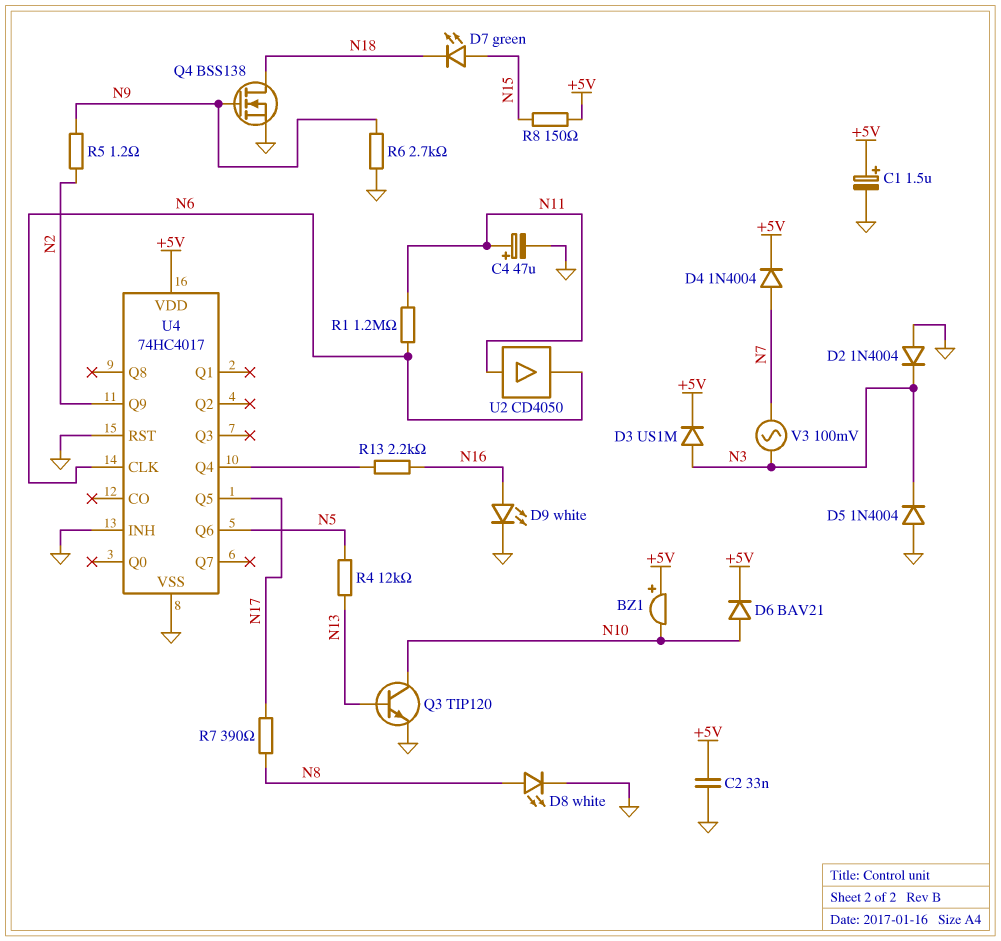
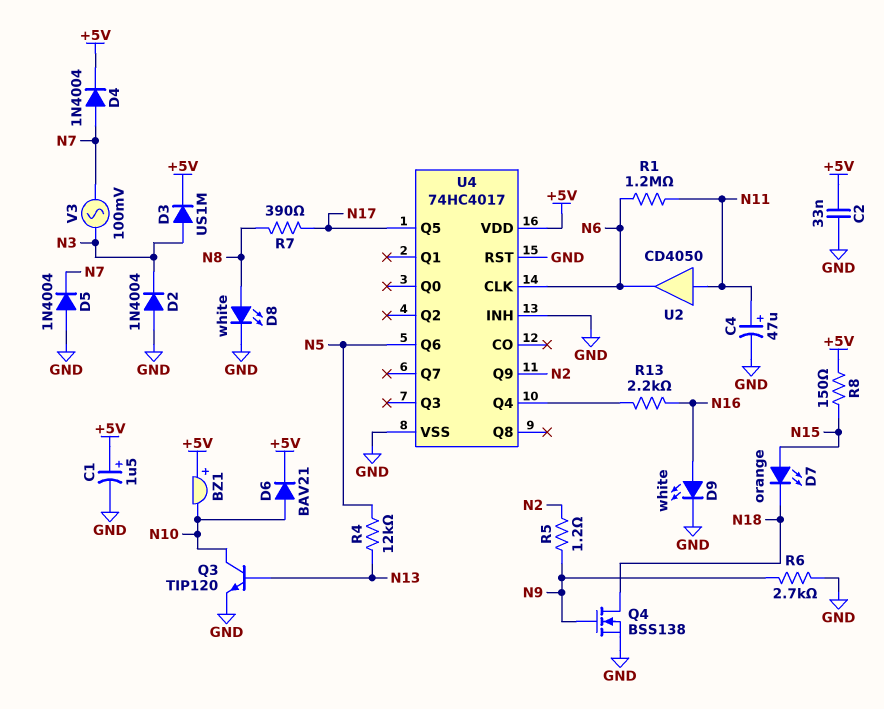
D5: diode 1N4004 (A GND, K N3) -> diode 1N4004 (A GND, K N7)
D7: LED green (A N15, K N18) -> LED orange (A N15, K N18)

